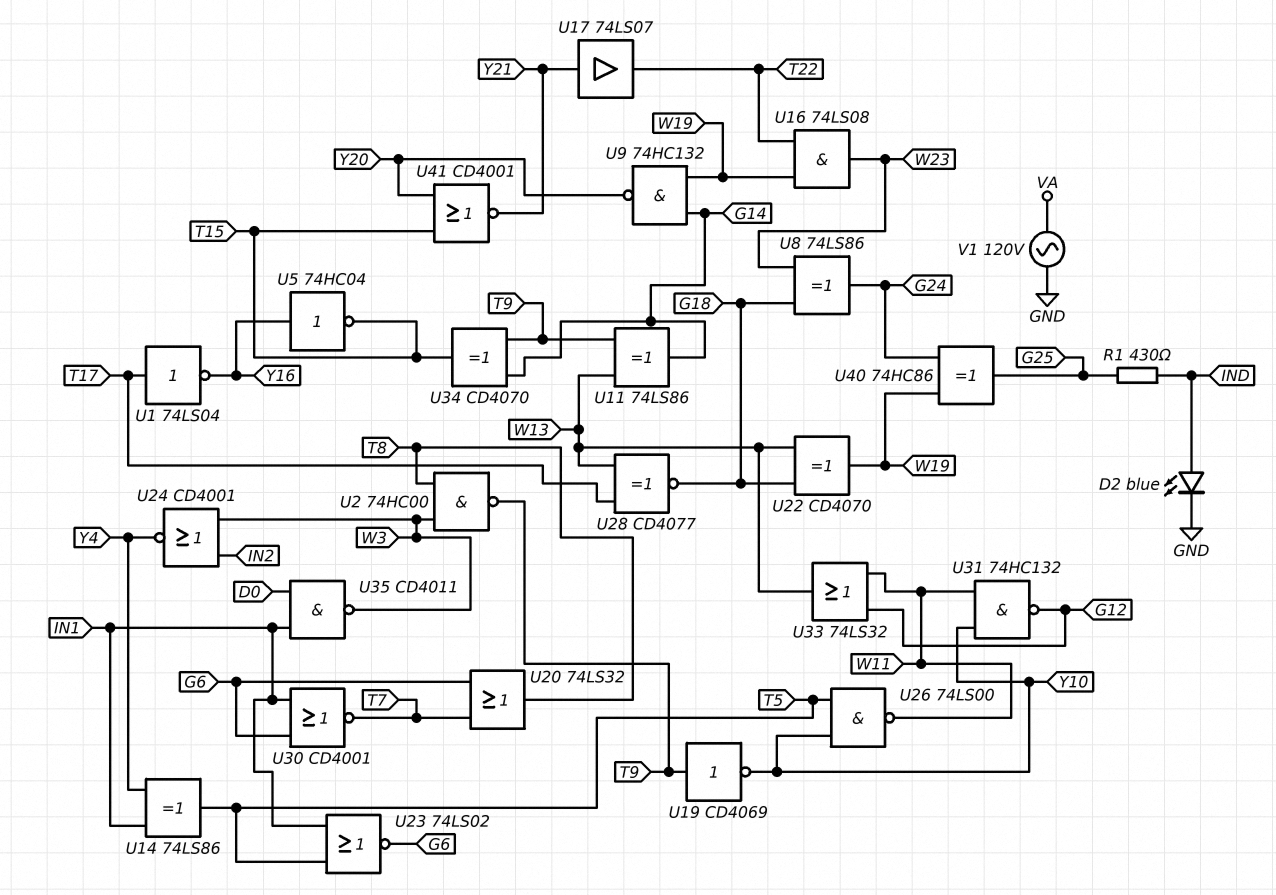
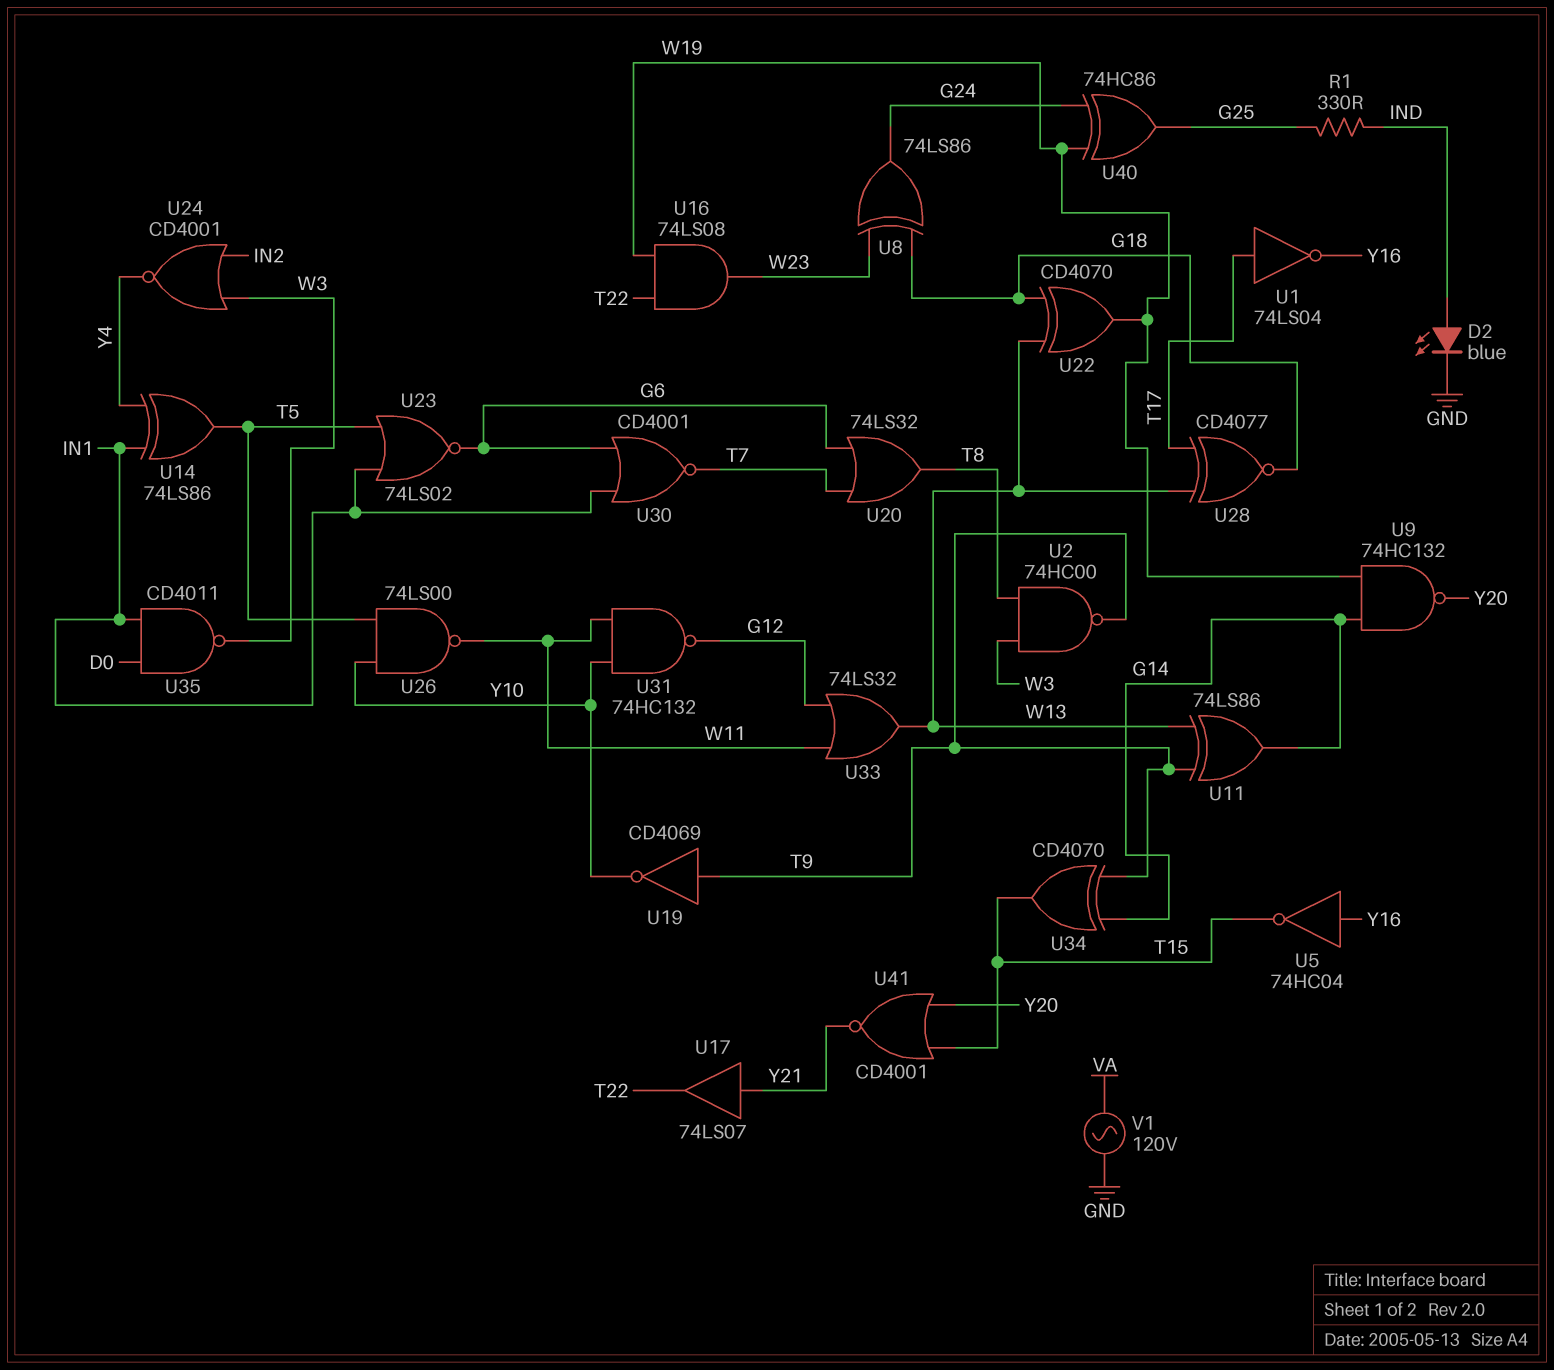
R1: 430 (G25, IND) -> 330 (G25, IND)

